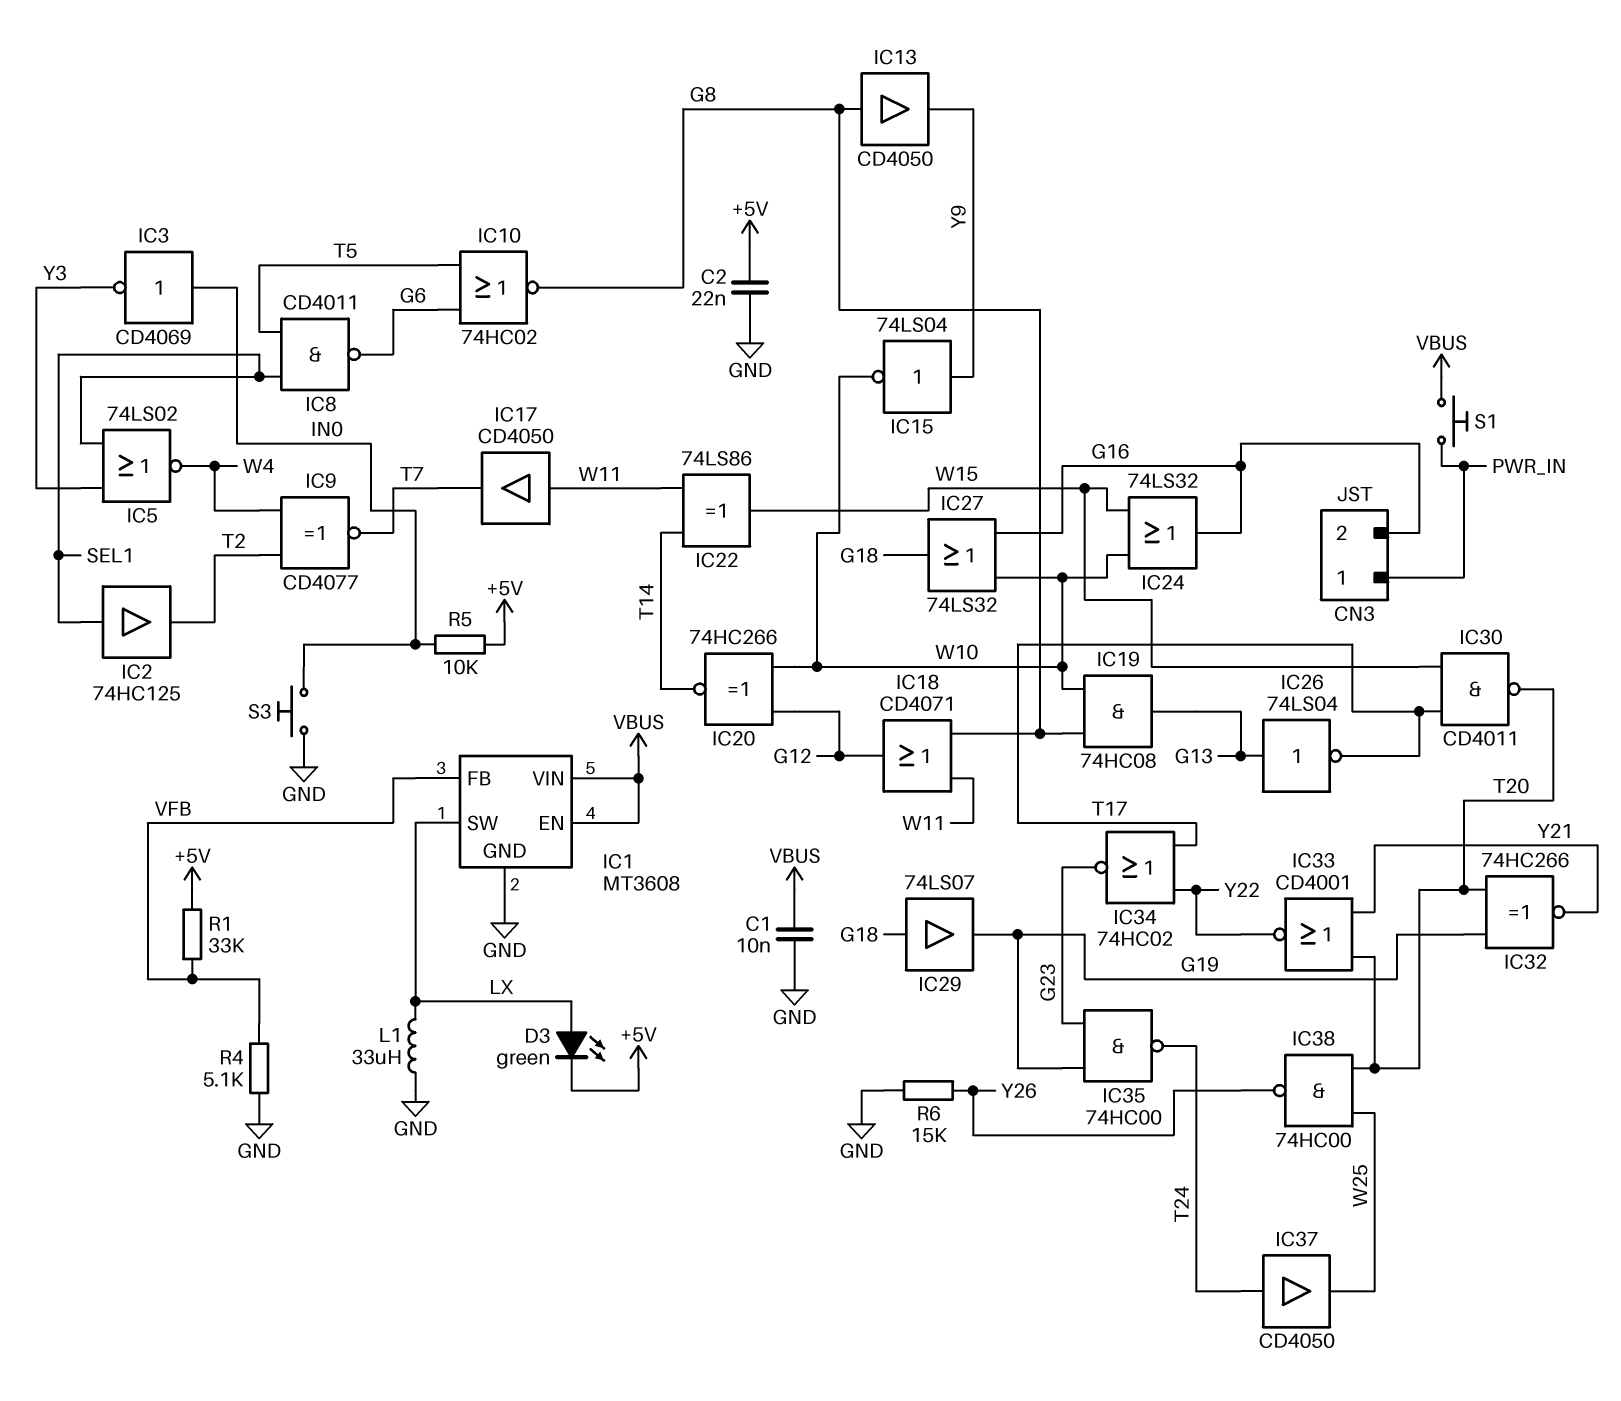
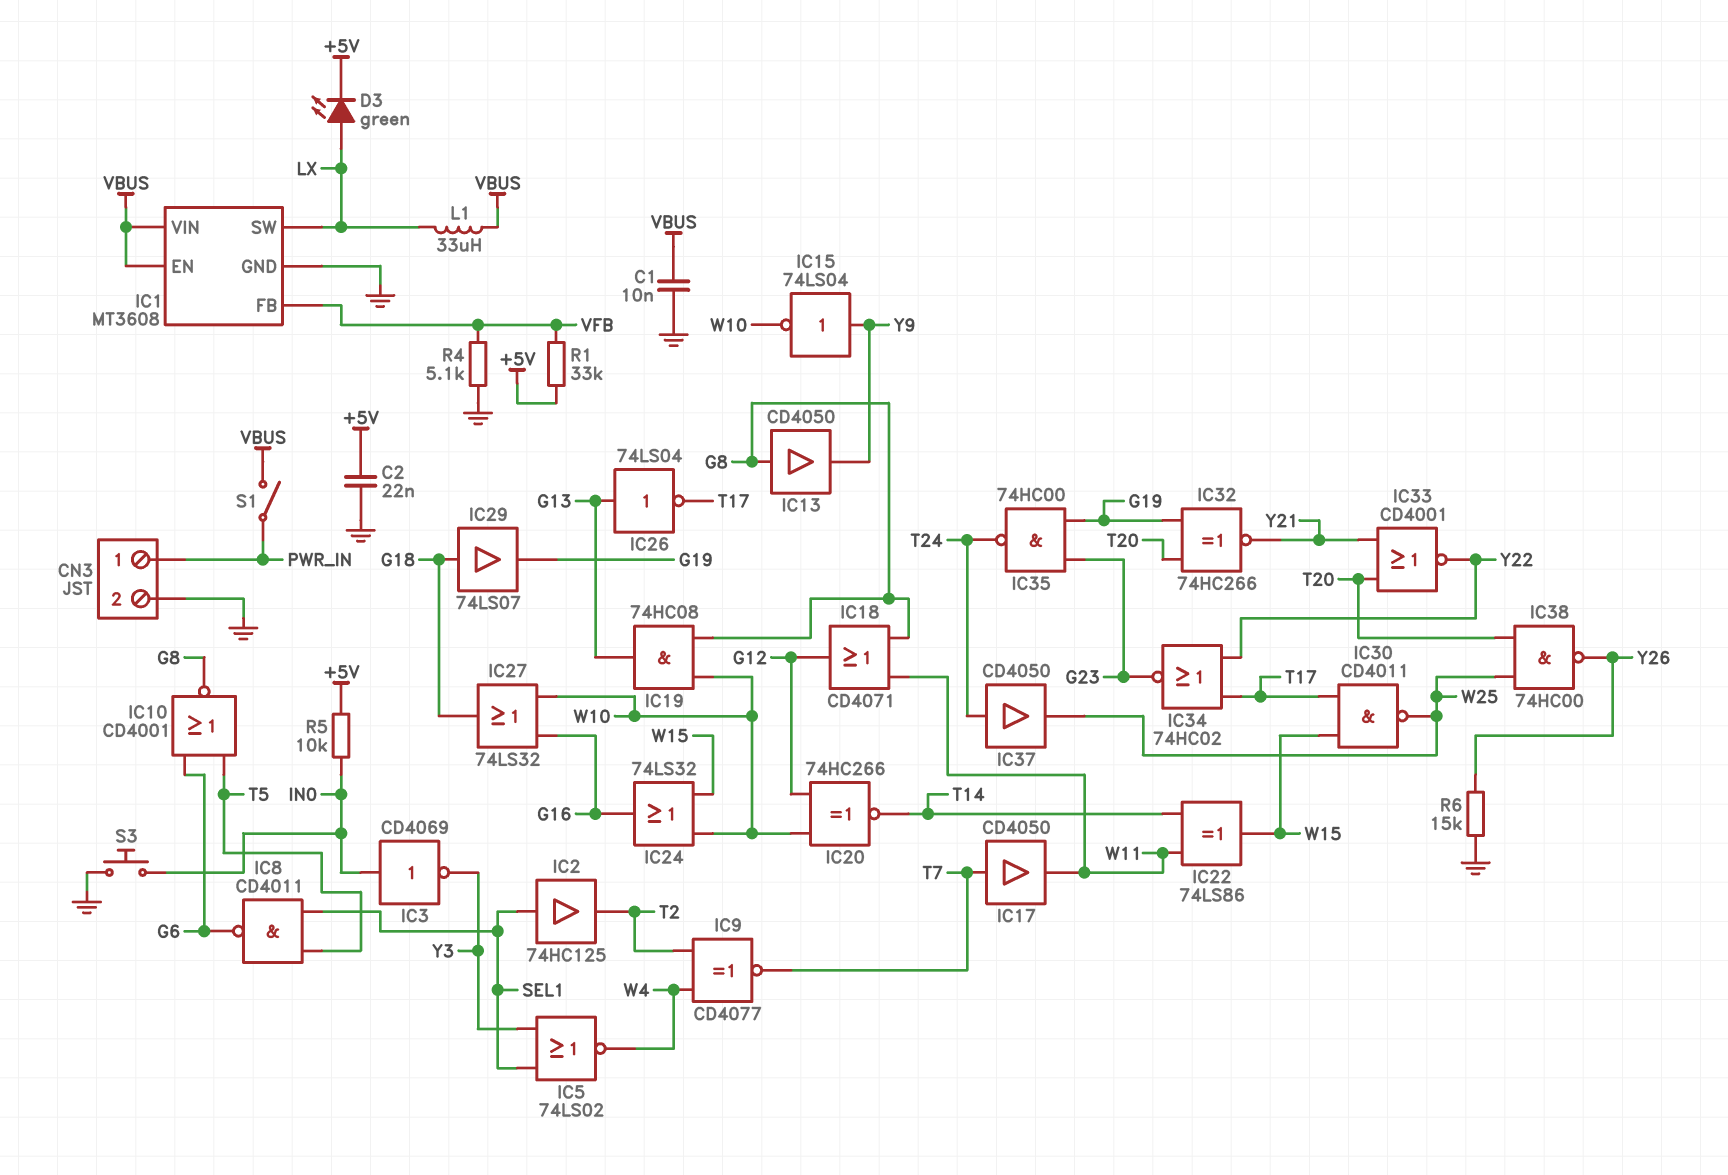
CN3 pin 2: G16 -> GND
IC10: NOR 74HC02 (in G6, in T5, out G8) -> NOR CD4001 (in G6, in T5, out G8)
IC17: buffer CD4050 (in W11, out T7) -> buffer CD4050 (in T7, out W11)
IC30: NAND CD4011 (in T17, in W15, out T20) -> NAND CD4011 (in T17, in W15, out W25)
L1: 33uH (GND, LX) -> 33uH (LX, VBUS)
S1: button (PWR_IN, VBUS) -> switch (PWR_IN, VBUS)

